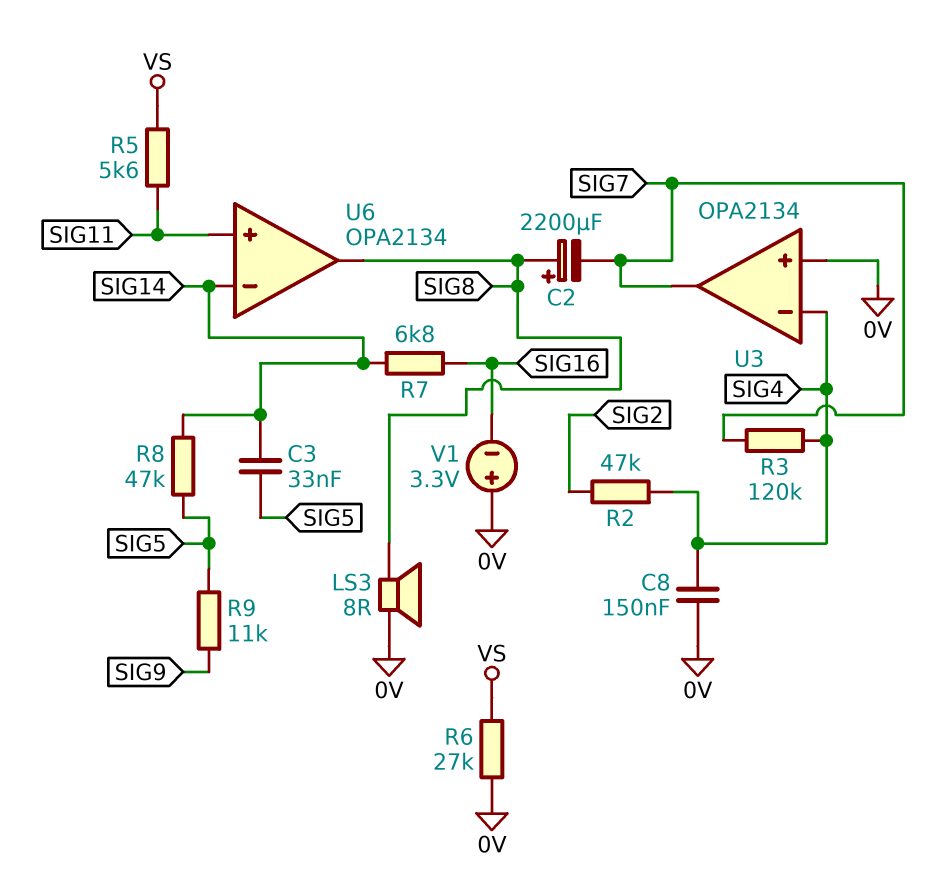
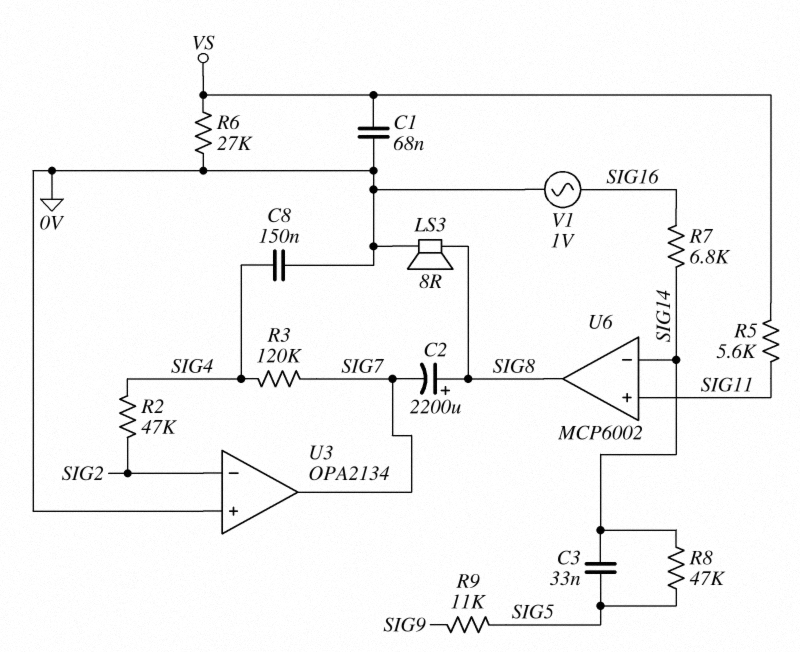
C1: none -> 68nF (0V, VS)
U3 pin in-: SIG4 -> SIG2
U6: OPA2134 -> MCP6002
V1: 3.3V (plus 0V, minus SIG16) -> AC 1V (0V, SIG16)

